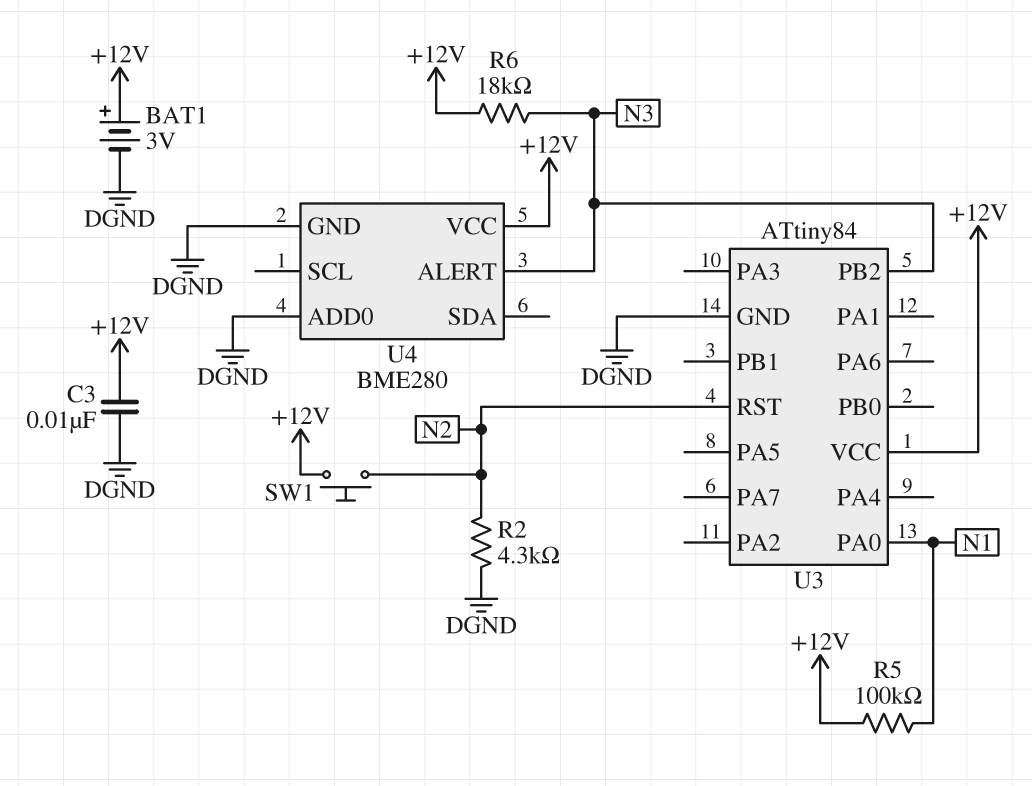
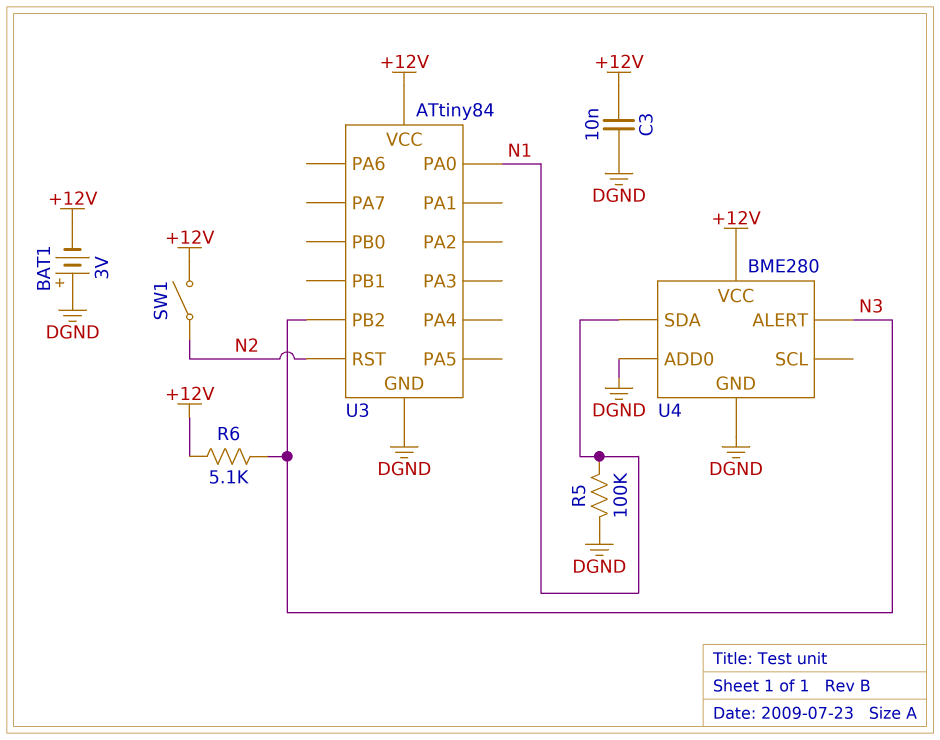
BAT1: 3V (plus +12V, minus DGND) -> 3V (plus DGND, minus +12V)
R2: 4.3k (DGND, N2) -> none
R5: 100k (+12V, N1) -> 100k (DGND, N1)
R6: 18k (+12V, N3) -> 5.1k (+12V, N3)
SW1: button (+12V, N2) -> switch (+12V, N2)
U4 pin SDA: none -> N1

